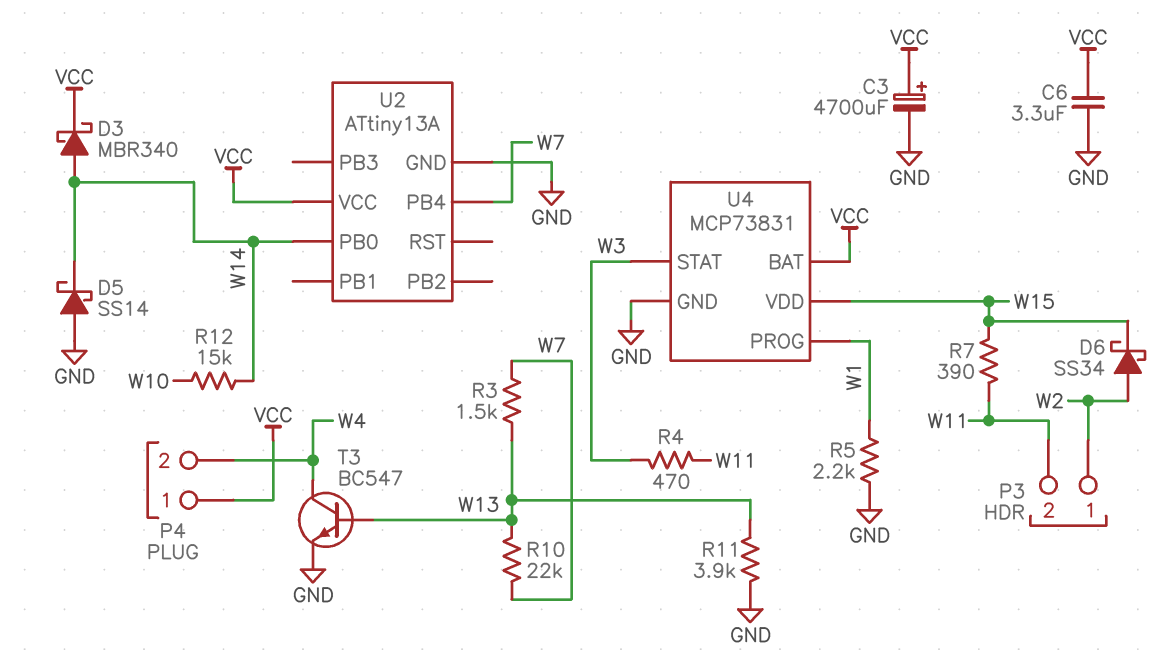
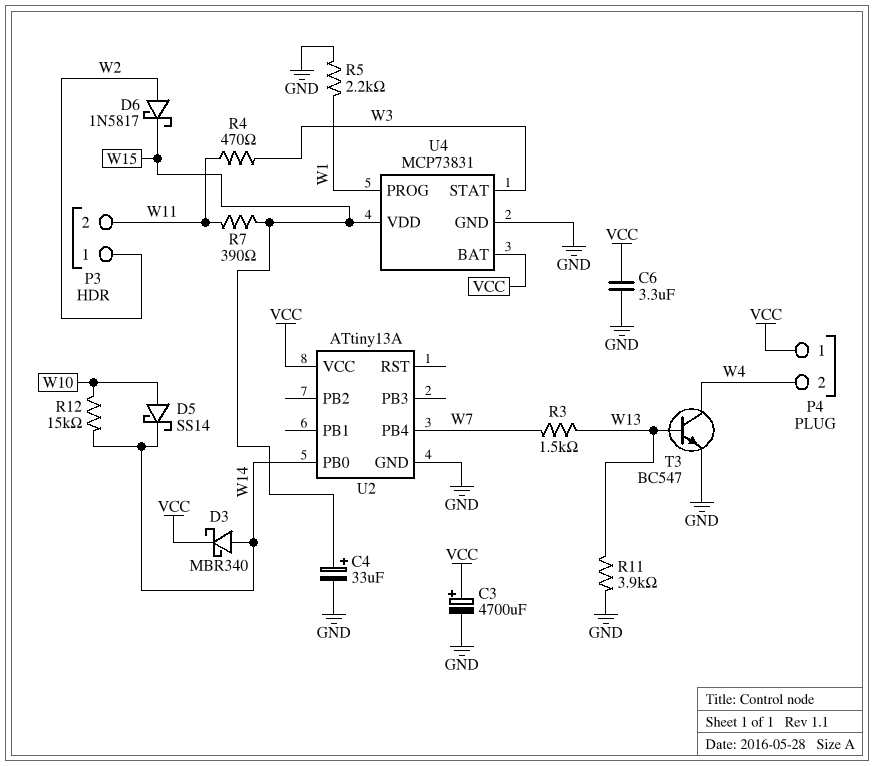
C4: none -> 33uF (plus W15, minus GND)
D5: schottky SS14 (A GND, K W14) -> schottky SS14 (A W10, K W14)
D6: schottky SS34 (A W2, K W15) -> schottky 1N5817 (A W2, K W15)
R10: 22k (W7, W13) -> none

